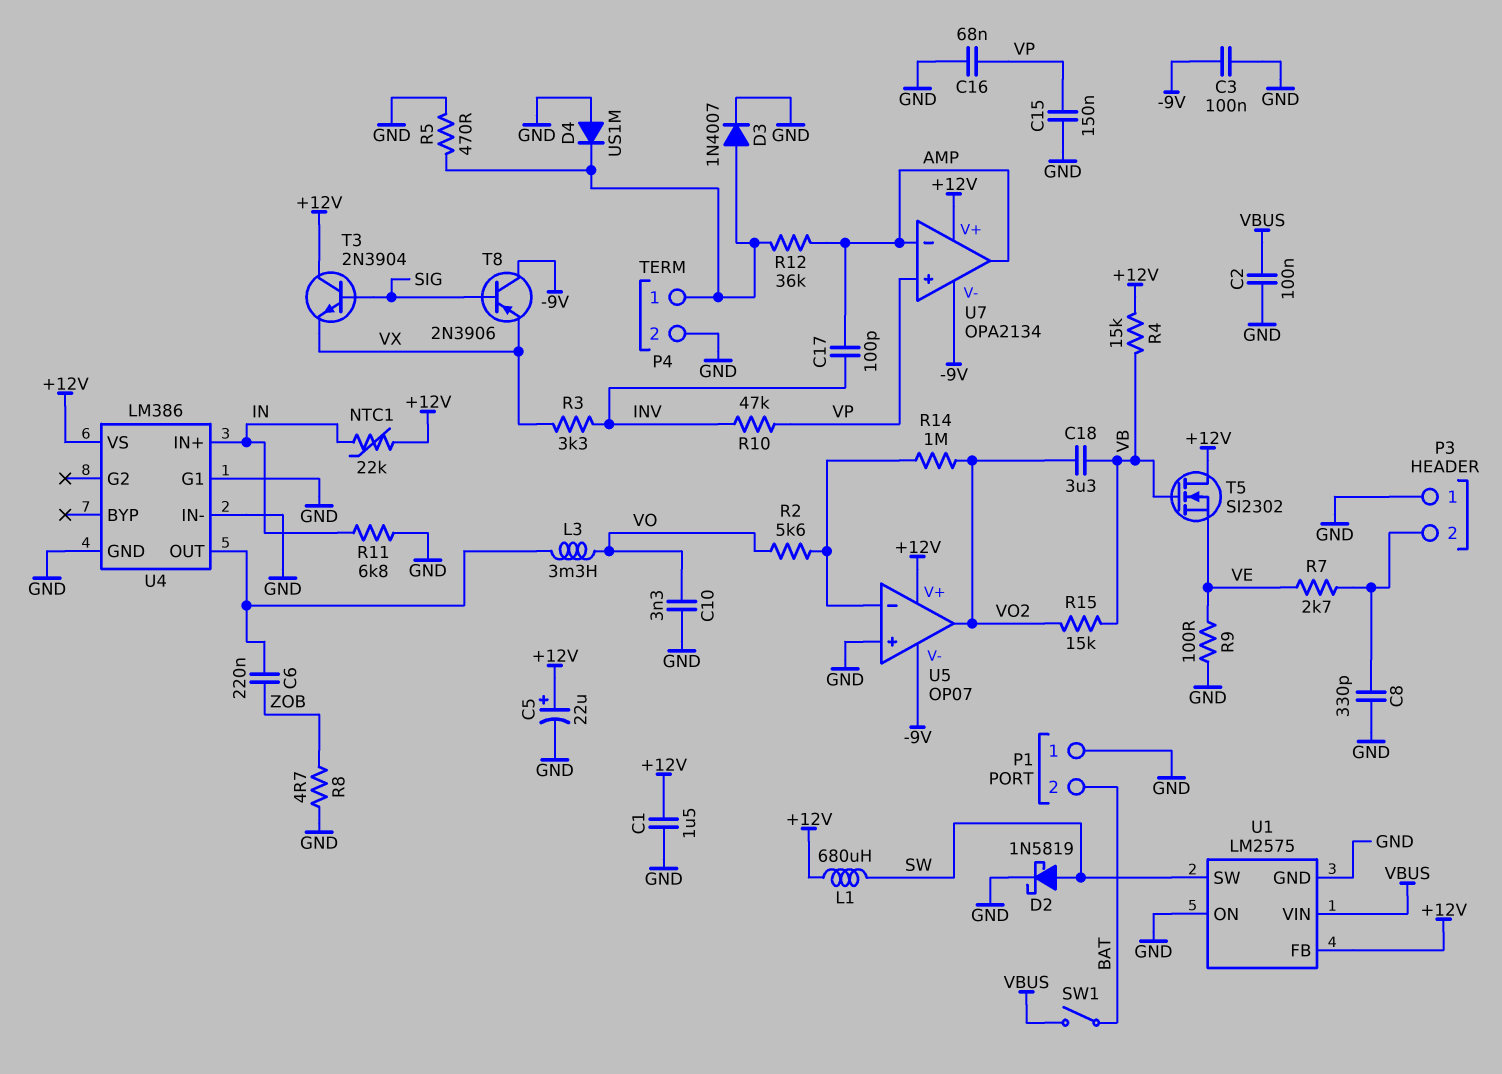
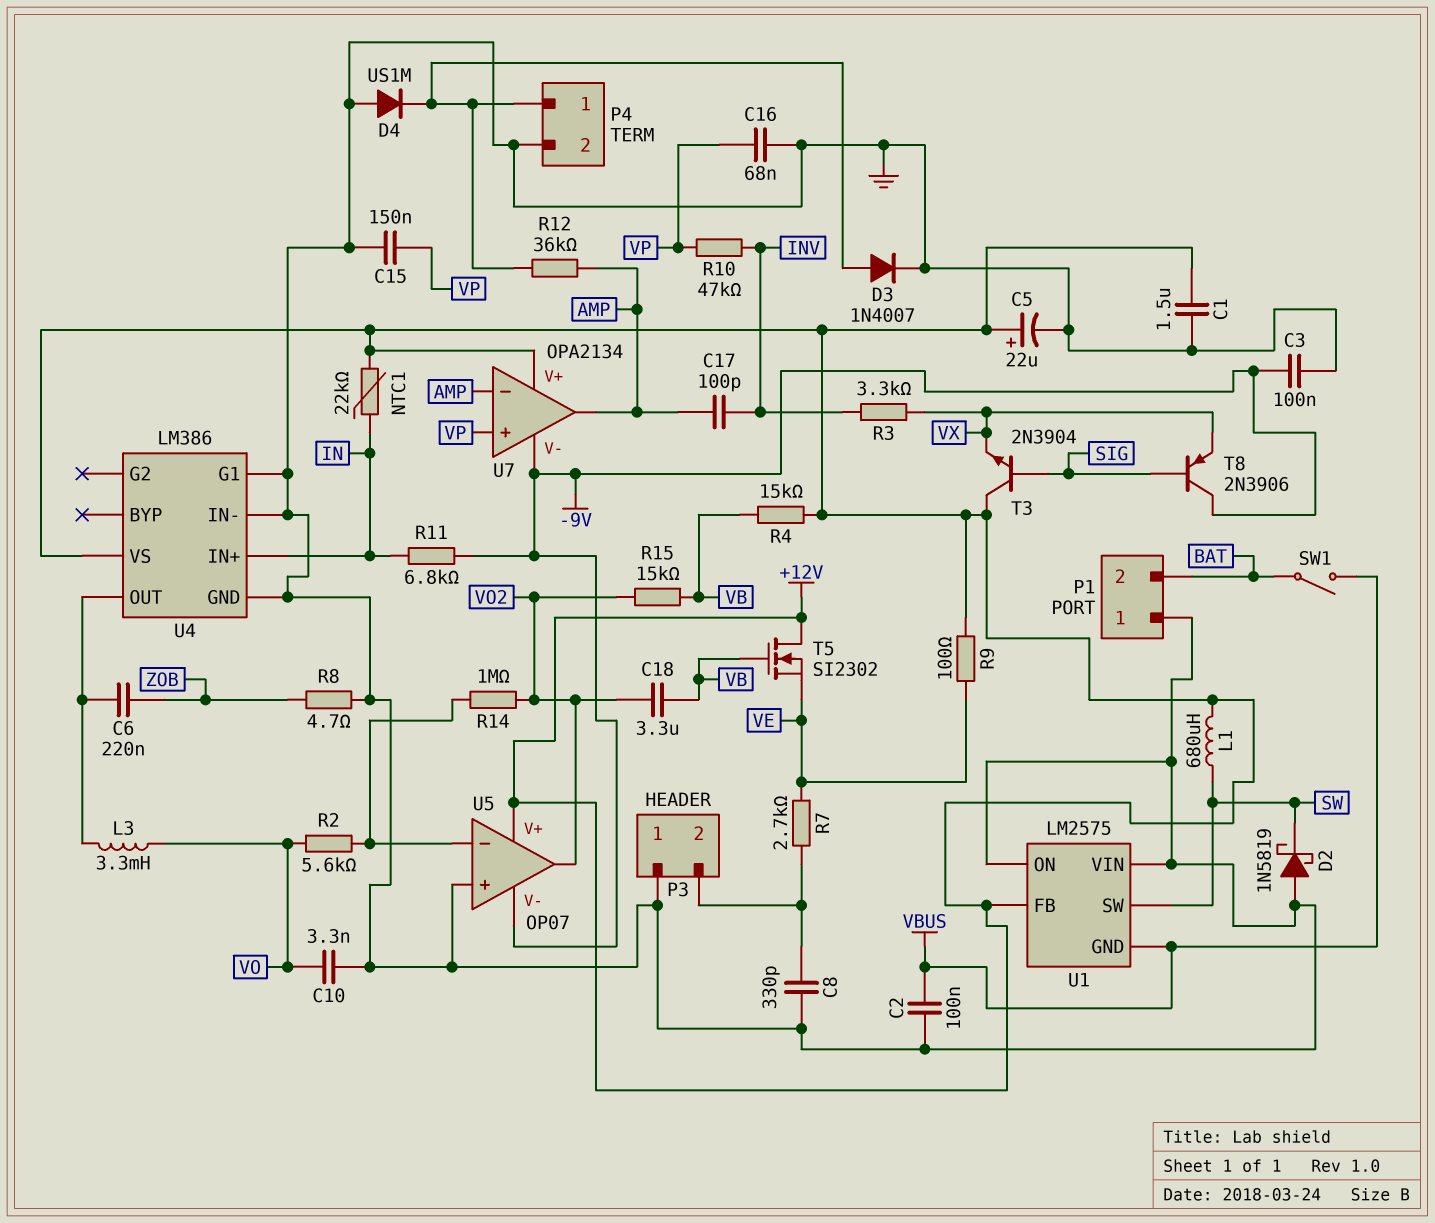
D2: schottky 1N5819 (A SW, K GND) -> schottky 1N5819 (A GND, K SW)
R5: 470 (GND, P4/1) -> none
R9: 100 (GND, VE) -> 100 (+12V, VE)
R11: 6.8k (GND, IN) -> 6.8k (-9V, IN)
U1 pin GND: GND -> VBUS
U1 pin VIN: VBUS -> GND

